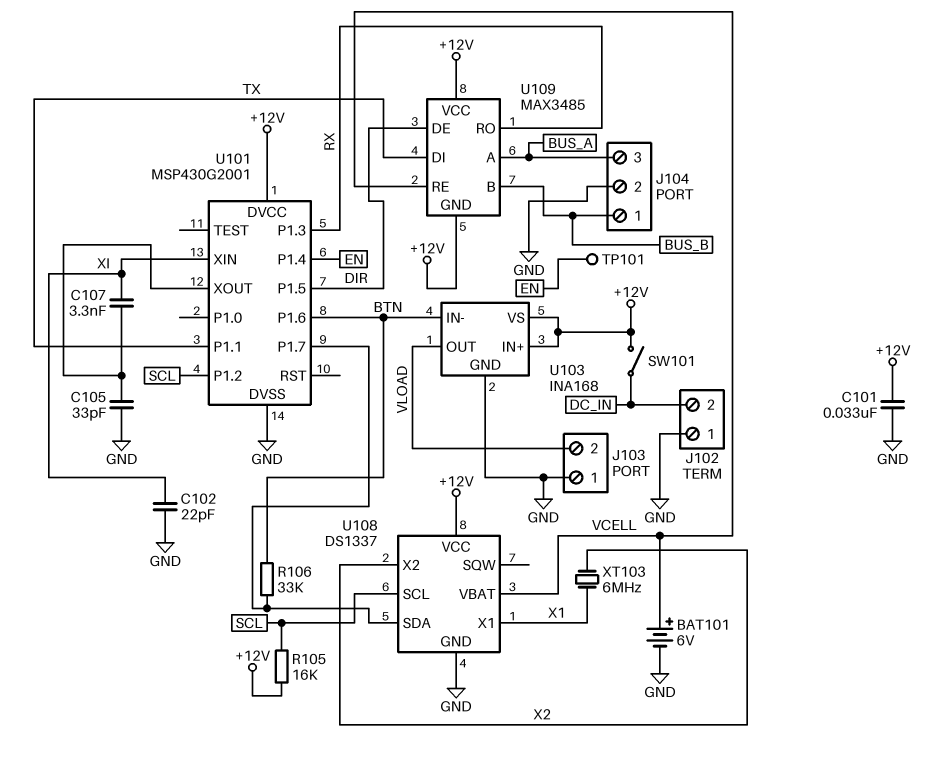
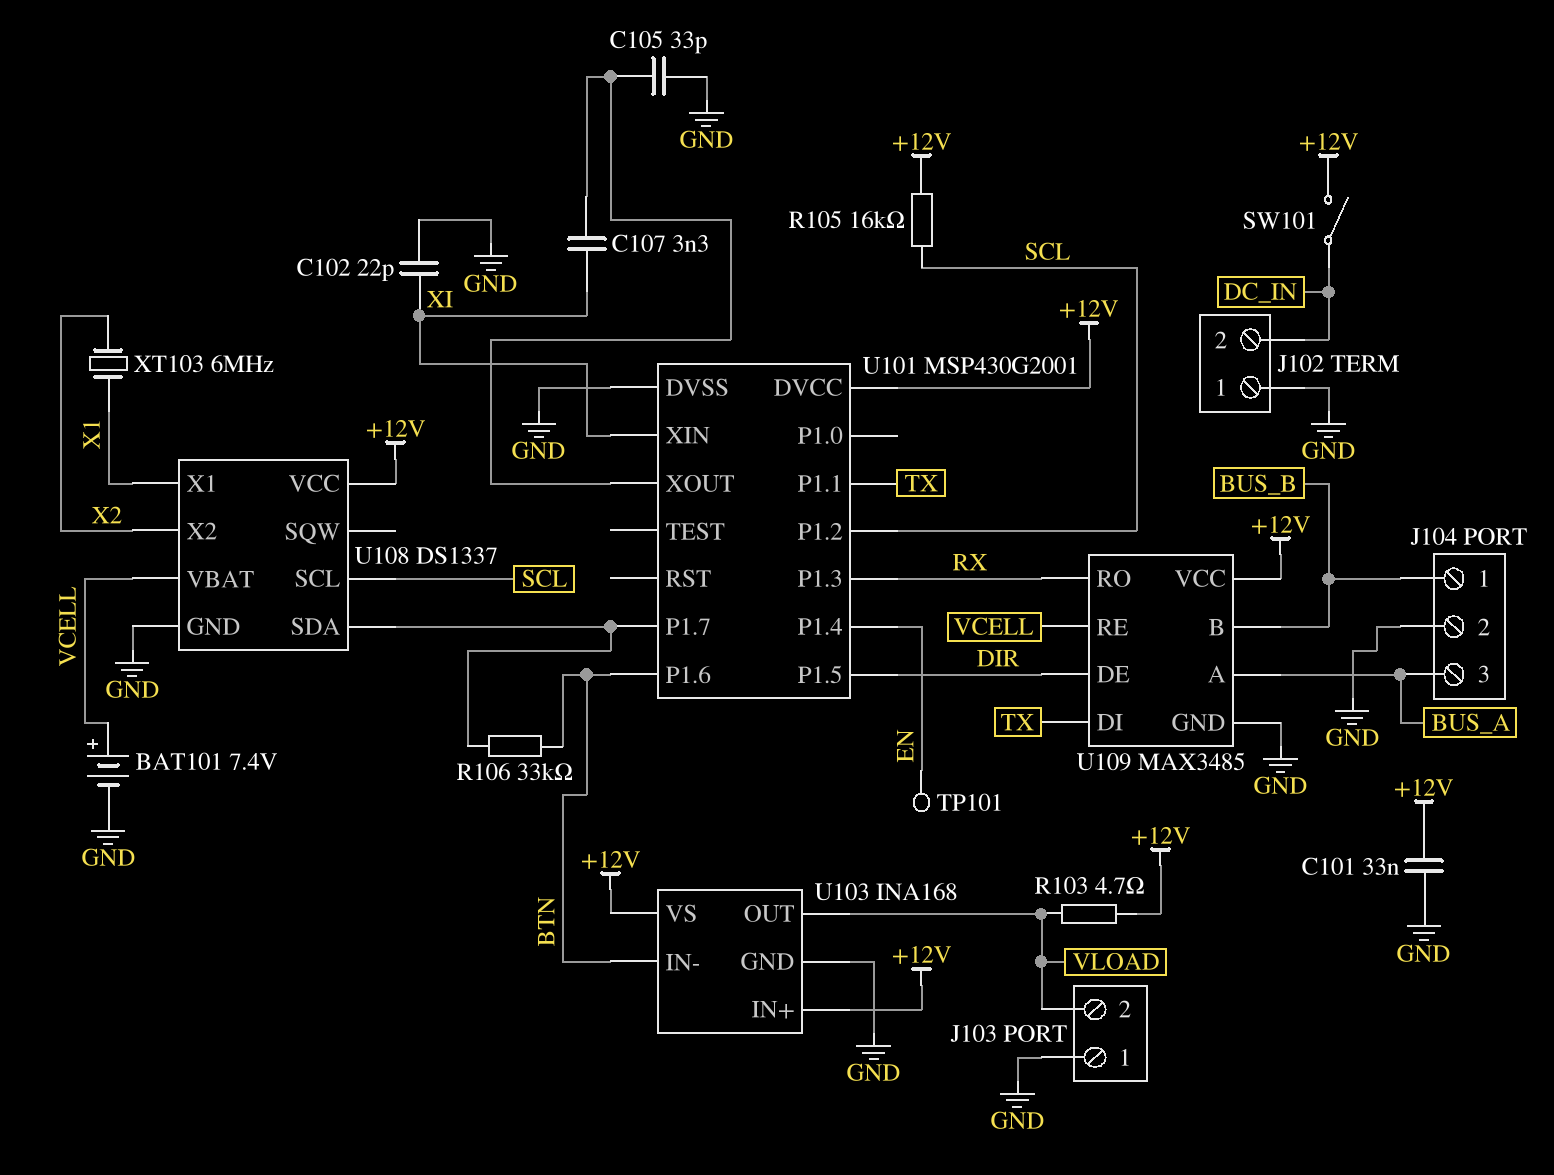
BAT101: 6V (plus VCELL, minus GND) -> 7.4V (plus VCELL, minus GND)
R103: none -> 4.7 (+12V, VLOAD)
U109 pin GND: +12V -> GND

